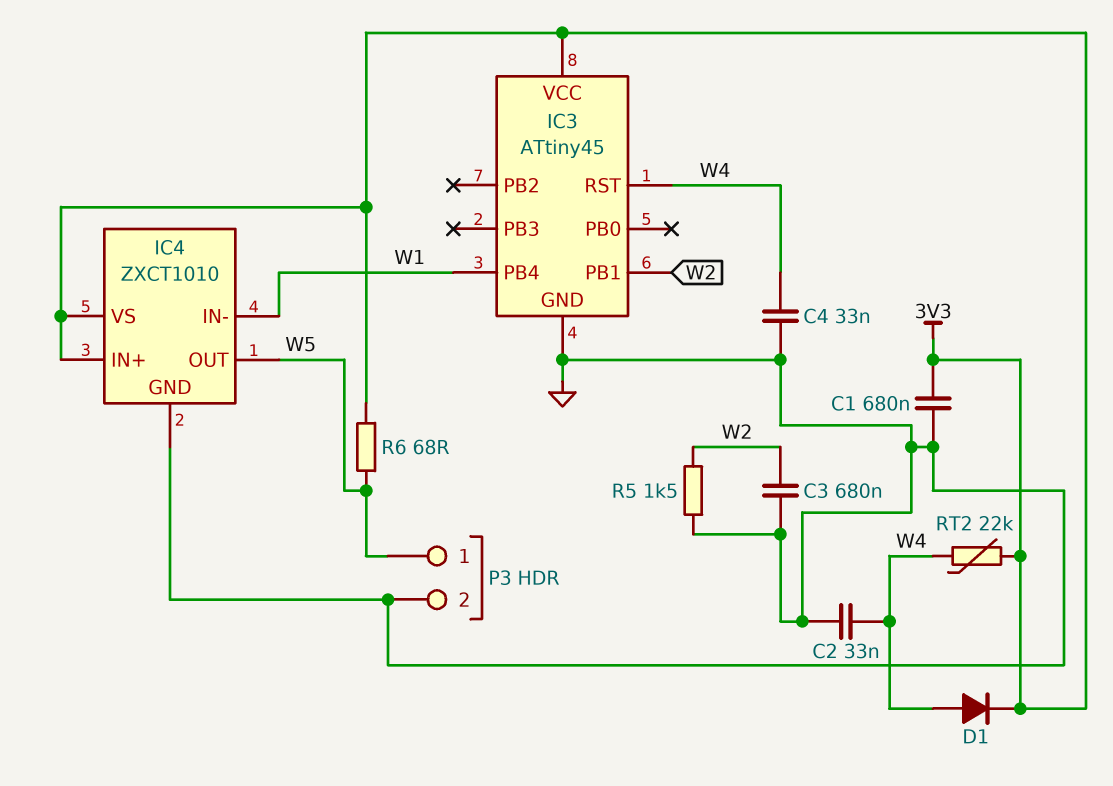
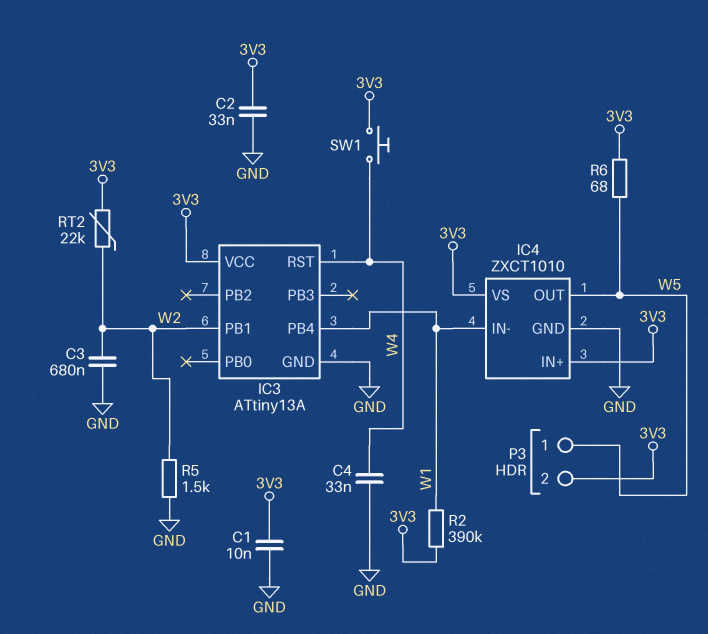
C1: 680nF (3V3, GND) -> 10nF (3V3, GND)
C2: 33nF (GND, W4) -> 33nF (3V3, GND)
D1: diode (A W4, K 3V3) -> none
IC3: ATtiny45 -> ATtiny13A
P3 pin 2: GND -> 3V3
R2: none -> 390k (3V3, W1)
RT2: 22k (3V3, W4) -> 22k (3V3, W2)
SW1: none -> button (3V3, W4)

